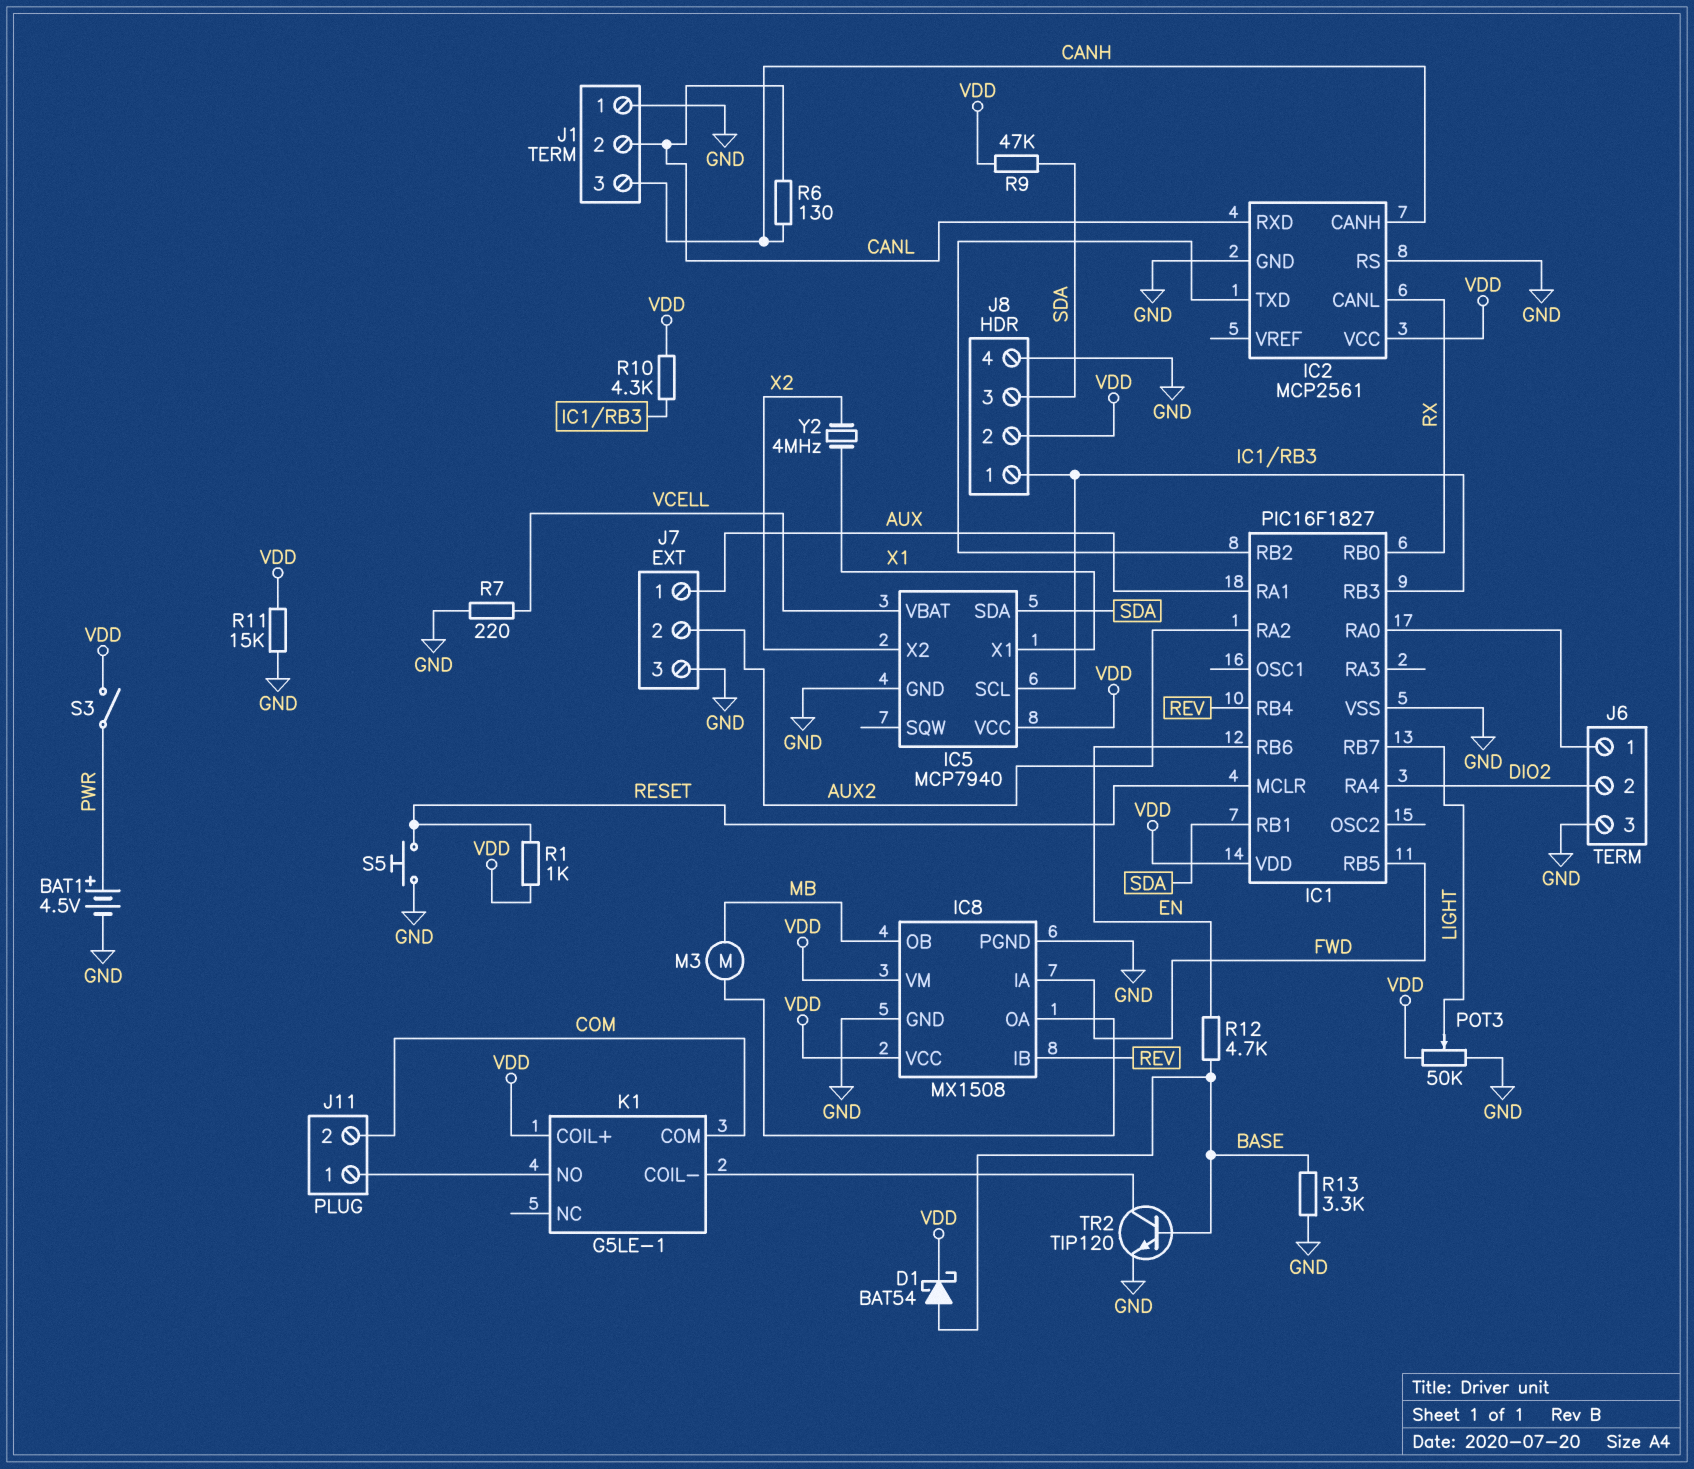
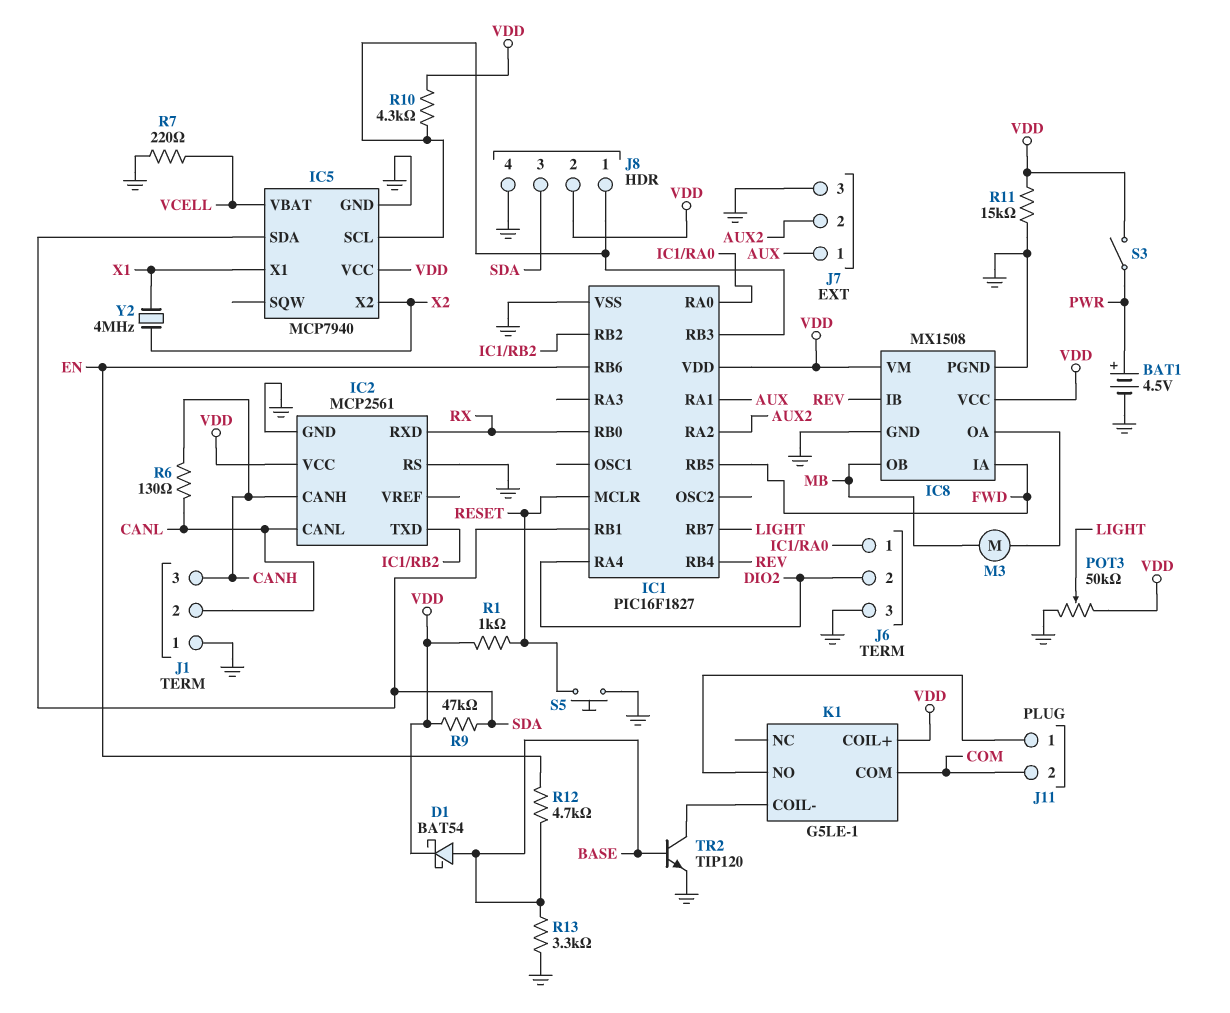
IC2 pin CANL: RX -> CANL
IC2 pin RXD: CANL -> RX

